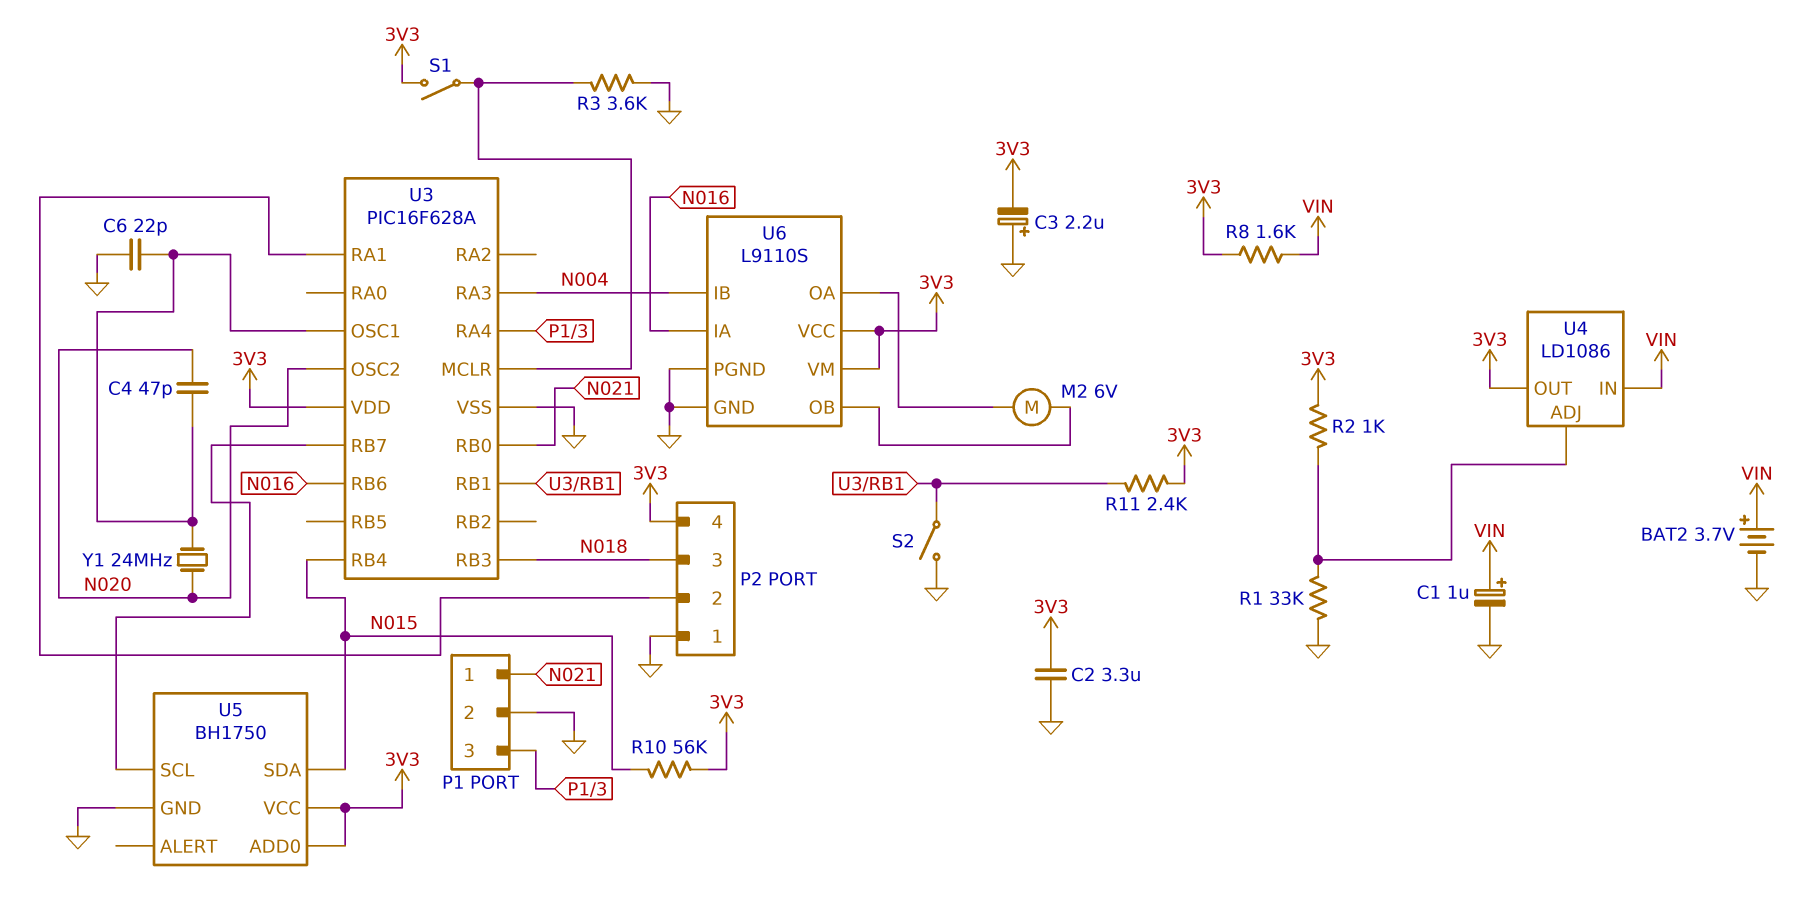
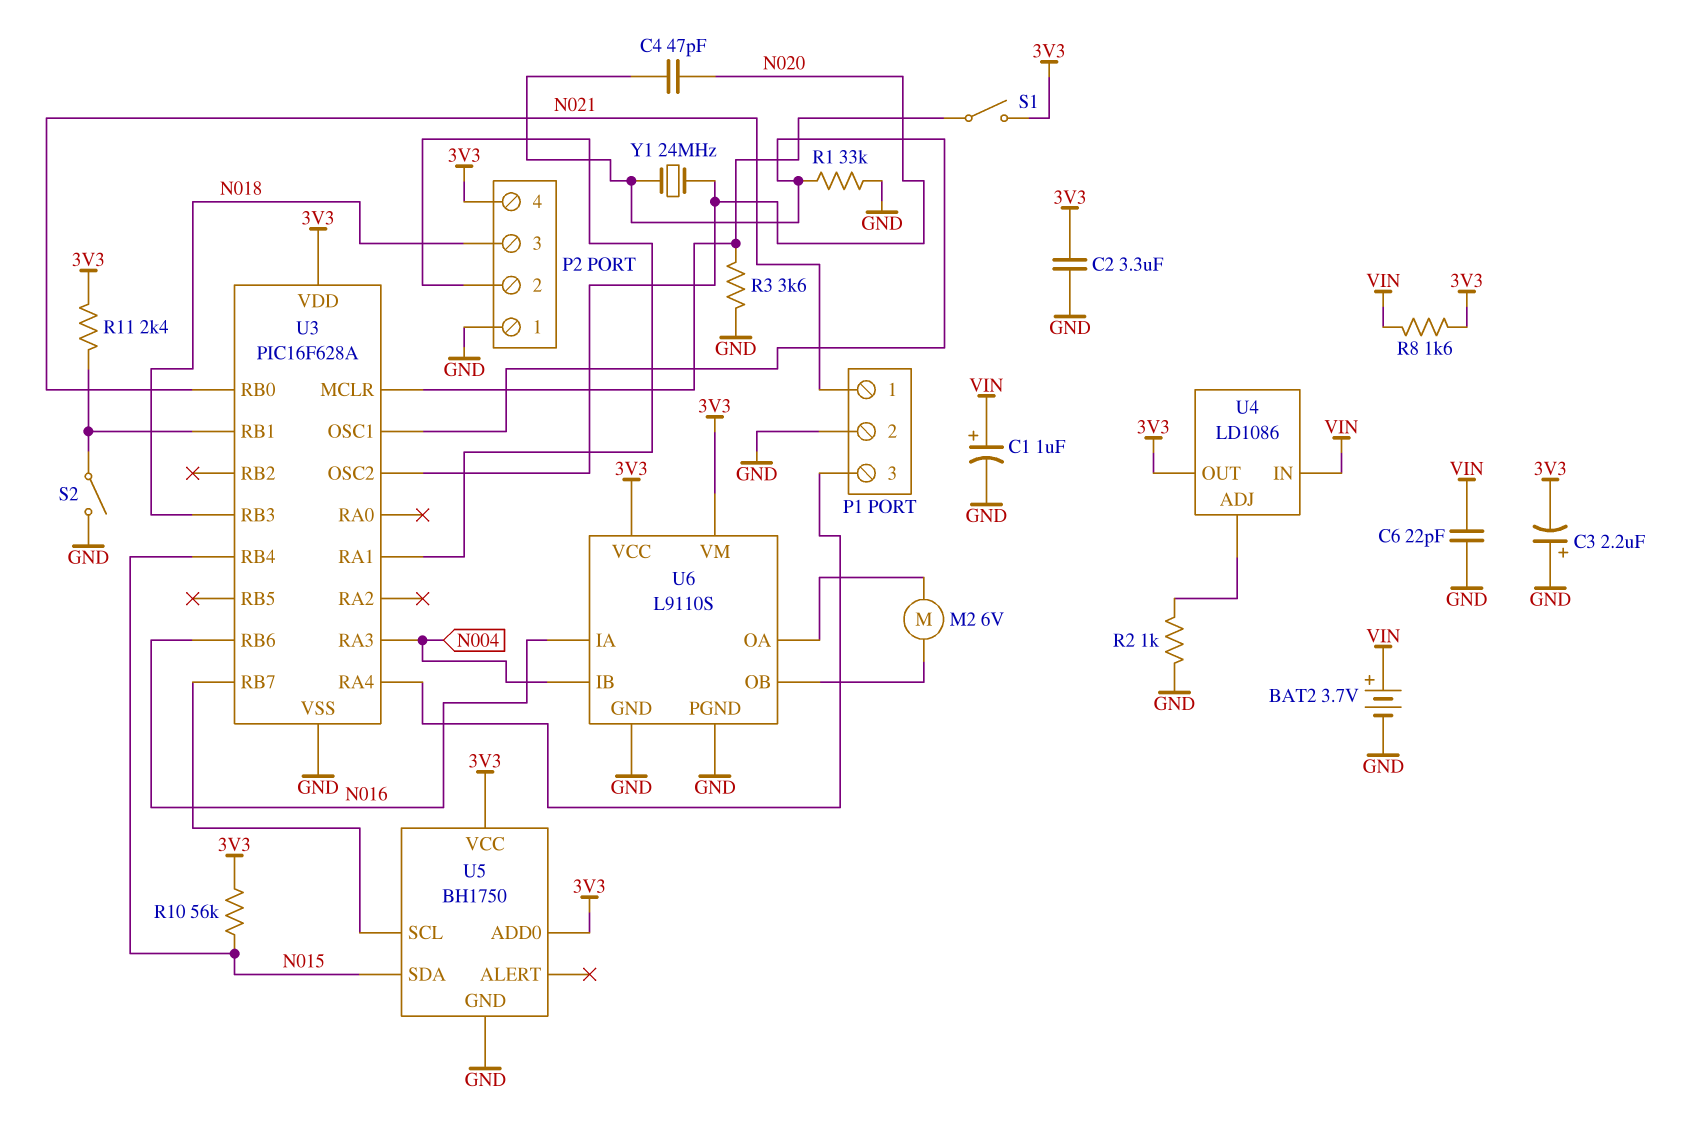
C6: 22pF (GND, U3/OSC1) -> 22pF (GND, VIN)
R1: 33k (GND, U4/ADJ) -> 33k (GND, U3/OSC1)
R2: 1k (3V3, U4/ADJ) -> 1k (GND, U4/ADJ)

